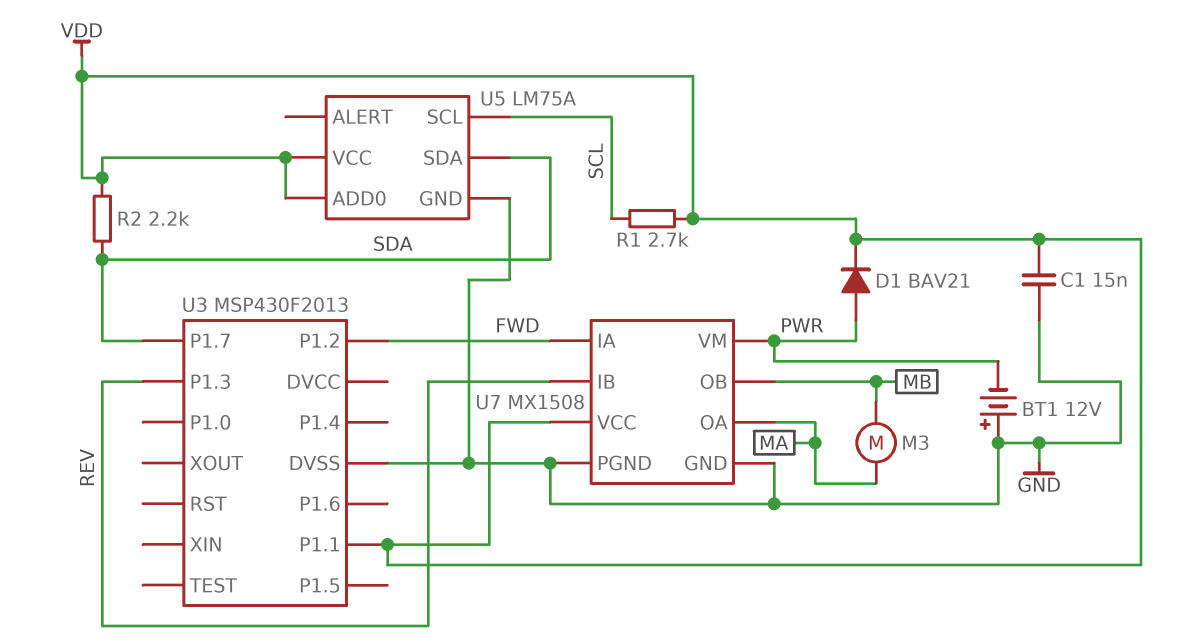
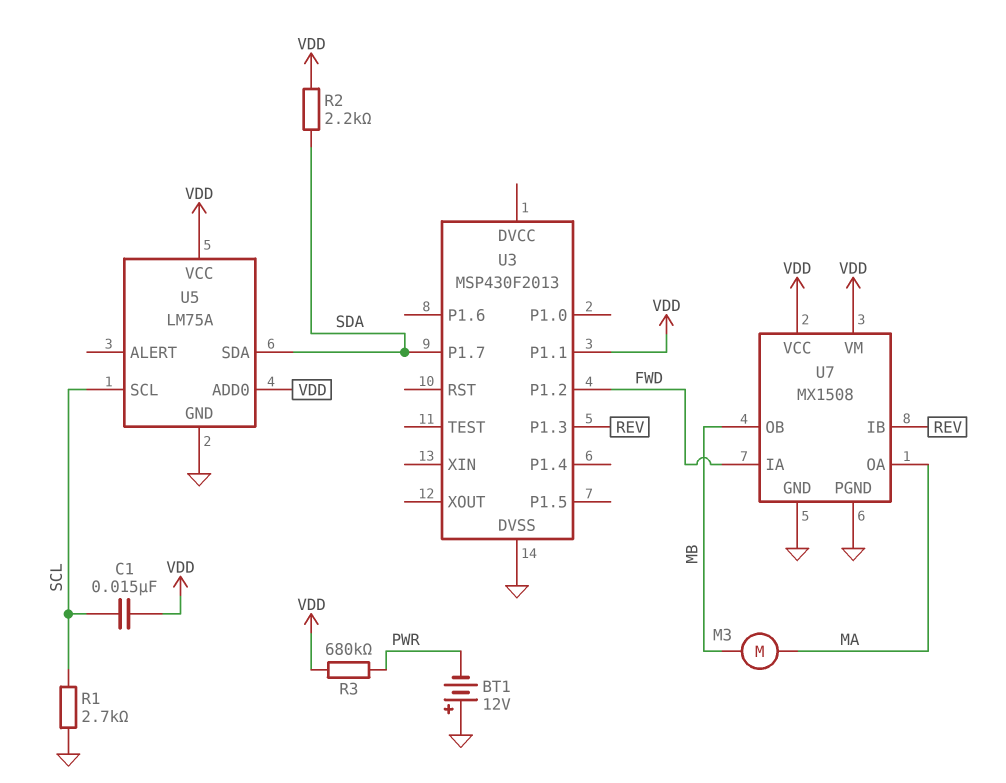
C1: 15nF (GND, VDD) -> 15nF (SCL, VDD)
D1: diode BAV21 (A PWR, K VDD) -> none
R1: 2.7k (SCL, VDD) -> 2.7k (GND, SCL)
R3: none -> 680k (PWR, VDD)
U7 pin VM: PWR -> VDD

